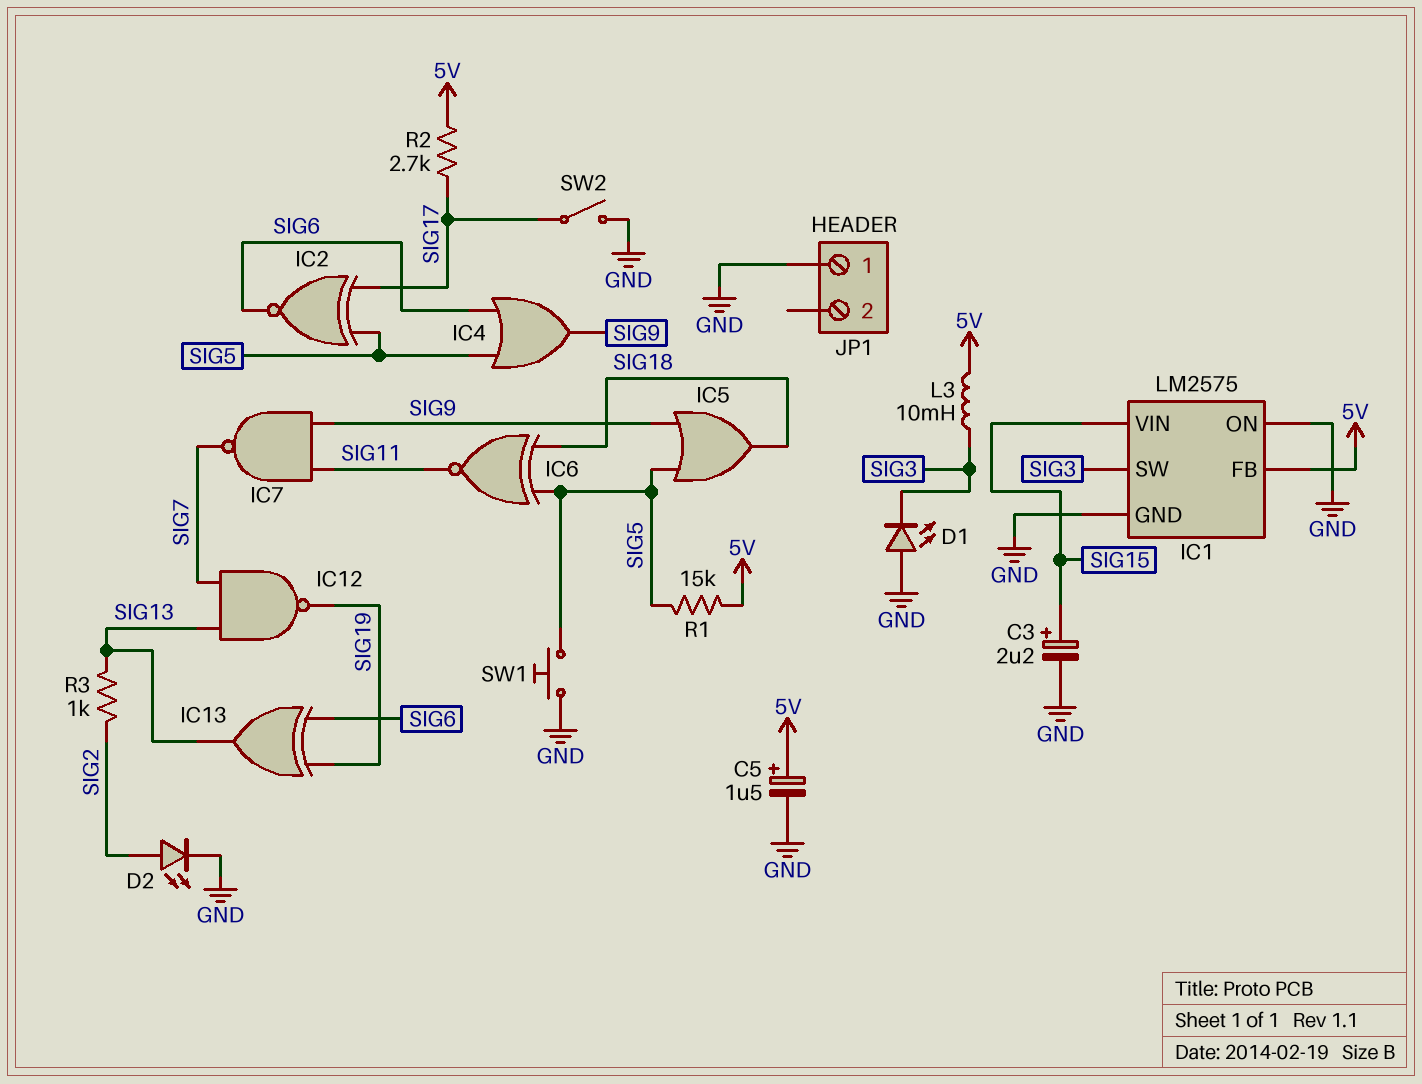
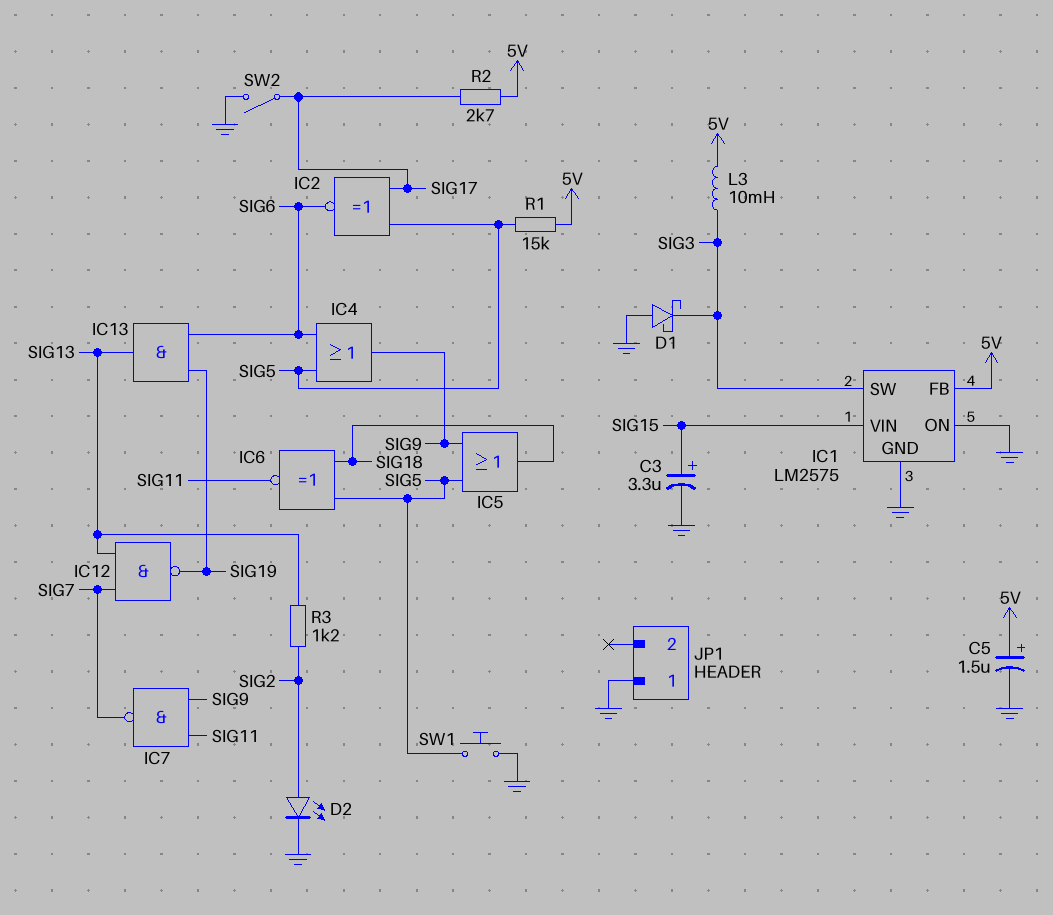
C3: 2.2uF (plus SIG15, minus GND) -> 3.3uF (plus SIG15, minus GND)
D1: LED (A GND, K SIG3) -> schottky (A GND, K SIG3)
IC13: XOR (in SIG6, in SIG19, out SIG13) -> AND (in SIG6, in SIG19, out SIG13)
R3: 1k (SIG2, SIG13) -> 1.2k (SIG2, SIG13)

